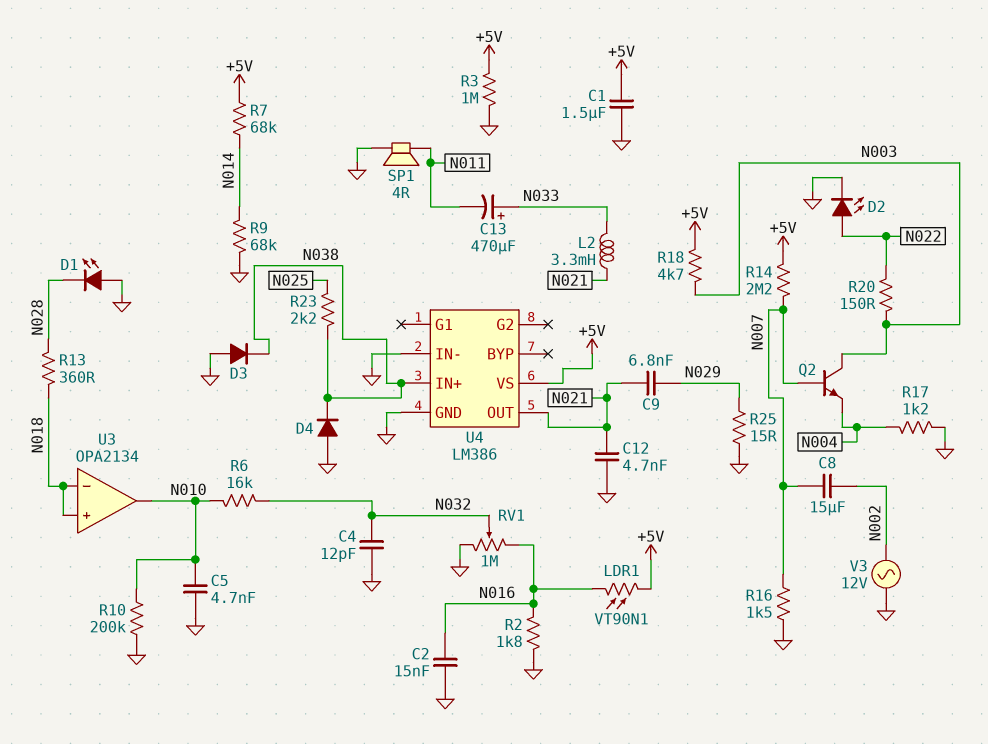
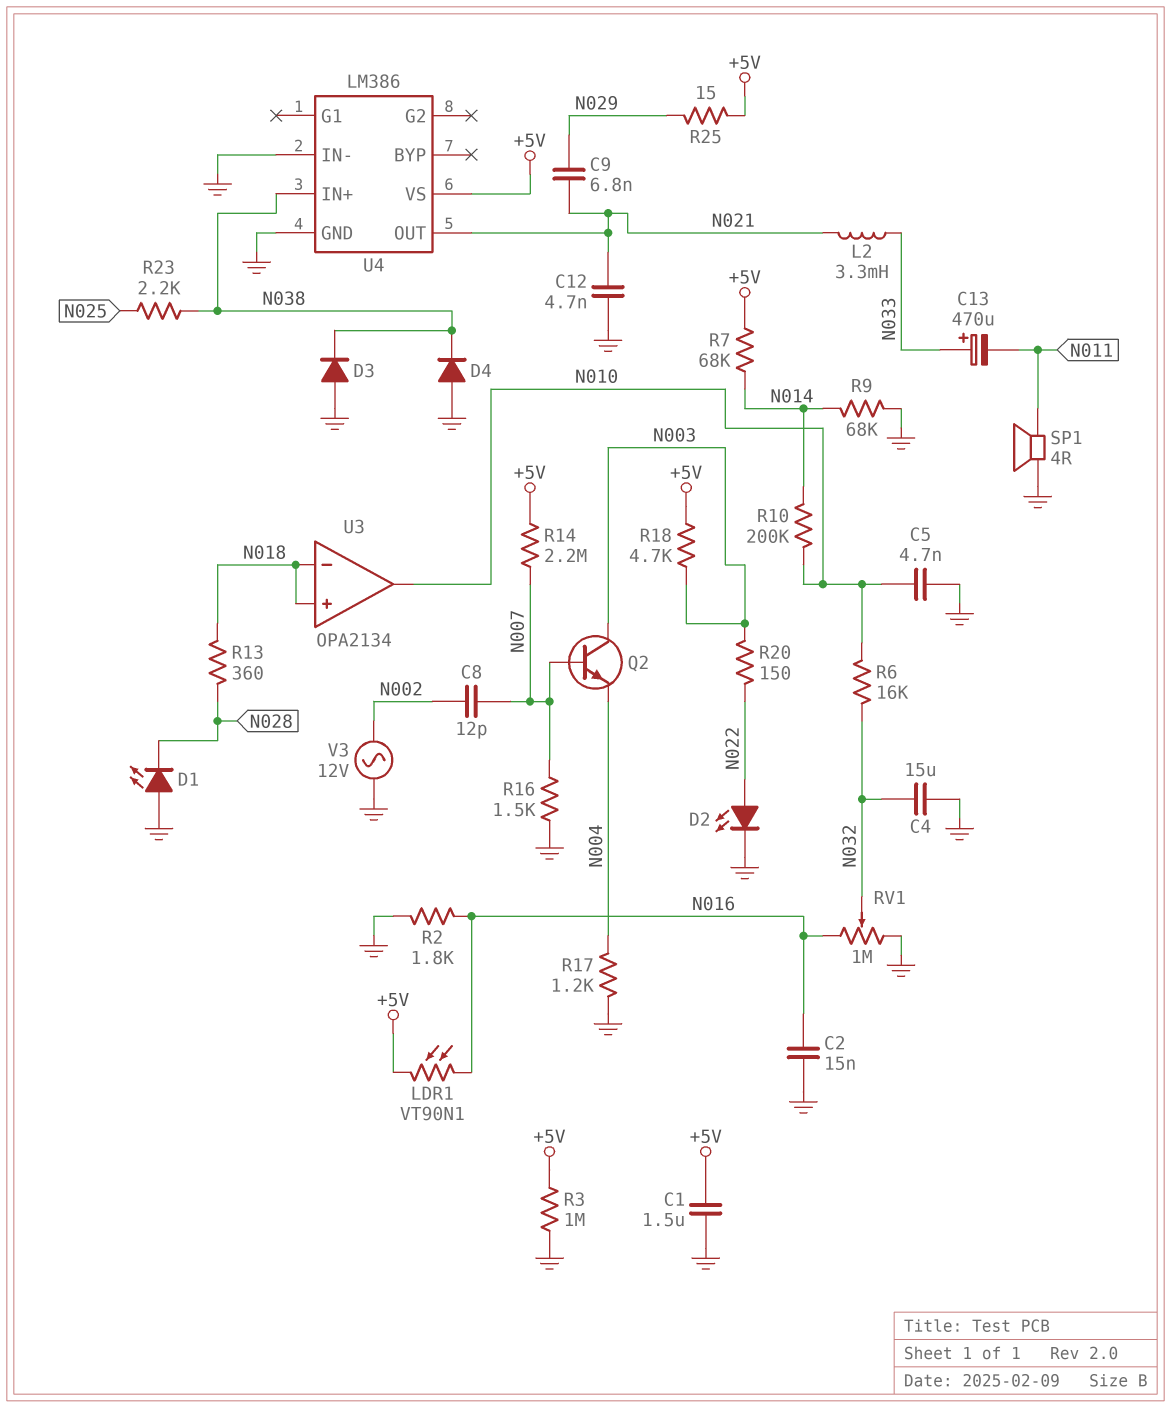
C4: 12pF (GND, N032) -> 15uF (GND, N032)
C8: 15uF (N002, N007) -> 12pF (N002, N007)
R10: 200k (GND, N010) -> 200k (N010, N014)
R25: 15 (GND, N029) -> 15 (+5V, N029)

